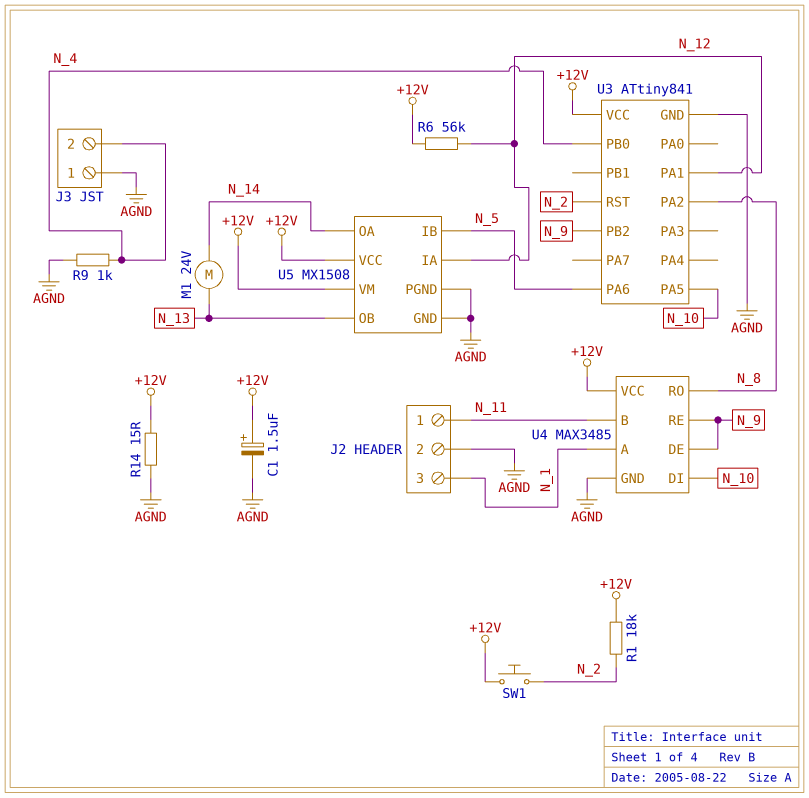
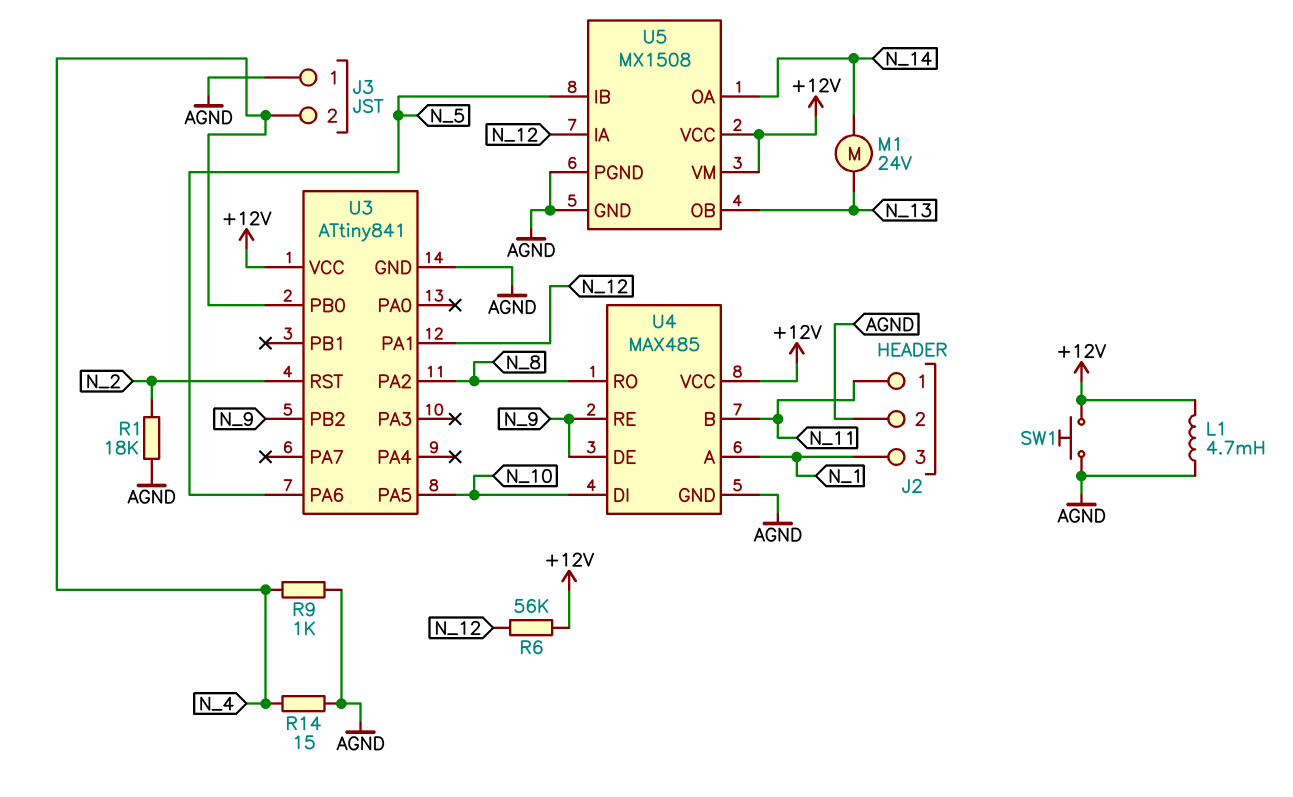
C1: 1.5uF (plus +12V, minus AGND) -> none
L1: none -> 4.7mH (+12V, AGND)
R1: 18k (+12V, N_2) -> 18k (AGND, N_2)
R14: 15 (+12V, AGND) -> 15 (AGND, N_4)
SW1: button (+12V, N_2) -> button (+12V, AGND)
U4: MAX3485 -> MAX485

